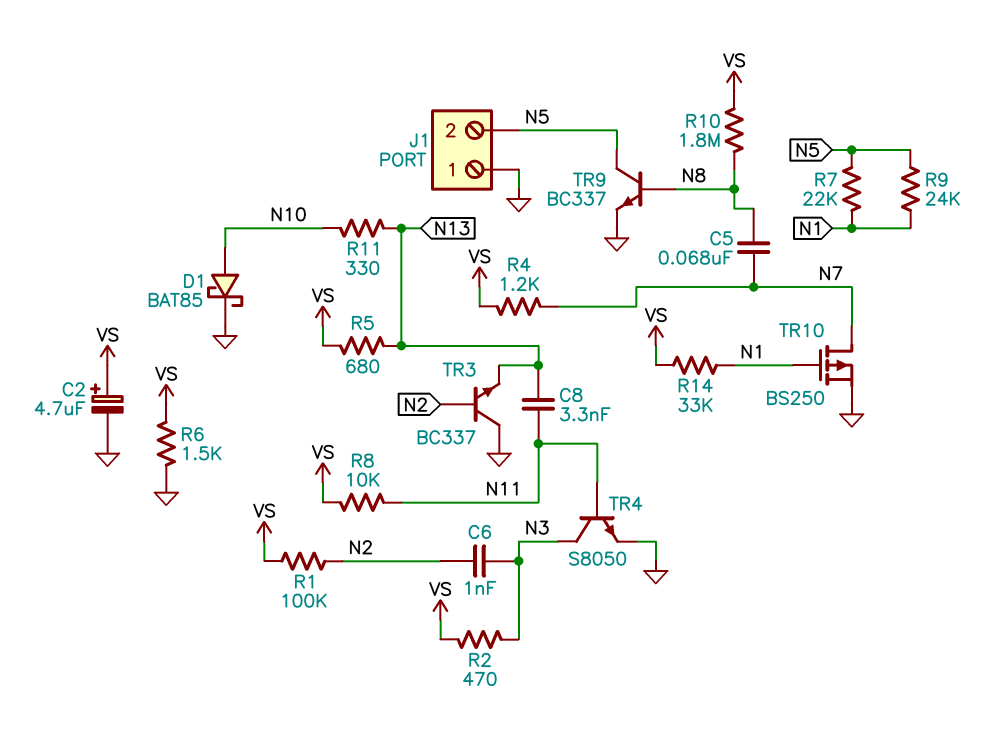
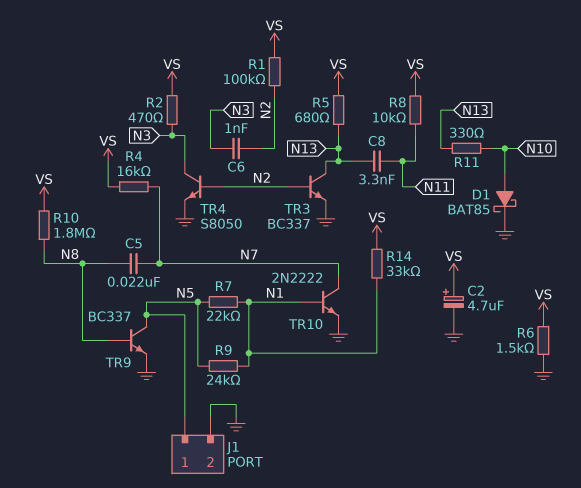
C5: 68nF (N7, N8) -> 22nF (N7, N8)
J1 pin 1: GND -> N5
J1 pin 2: N5 -> GND
R4: 1.2k (N7, VS) -> 16k (N7, VS)
TR3: NPN BC337 (B N2, C GND, E N13) -> NPN BC337 (B N2, C N13, E GND)
TR4: NPN S8050 (B N11, C N3, E GND) -> NPN S8050 (B N2, C N3, E GND)
TR10: PMOS BS250 (G N1, D N7, S GND) -> NPN 2N2222 (B N1, C N7, E GND)

